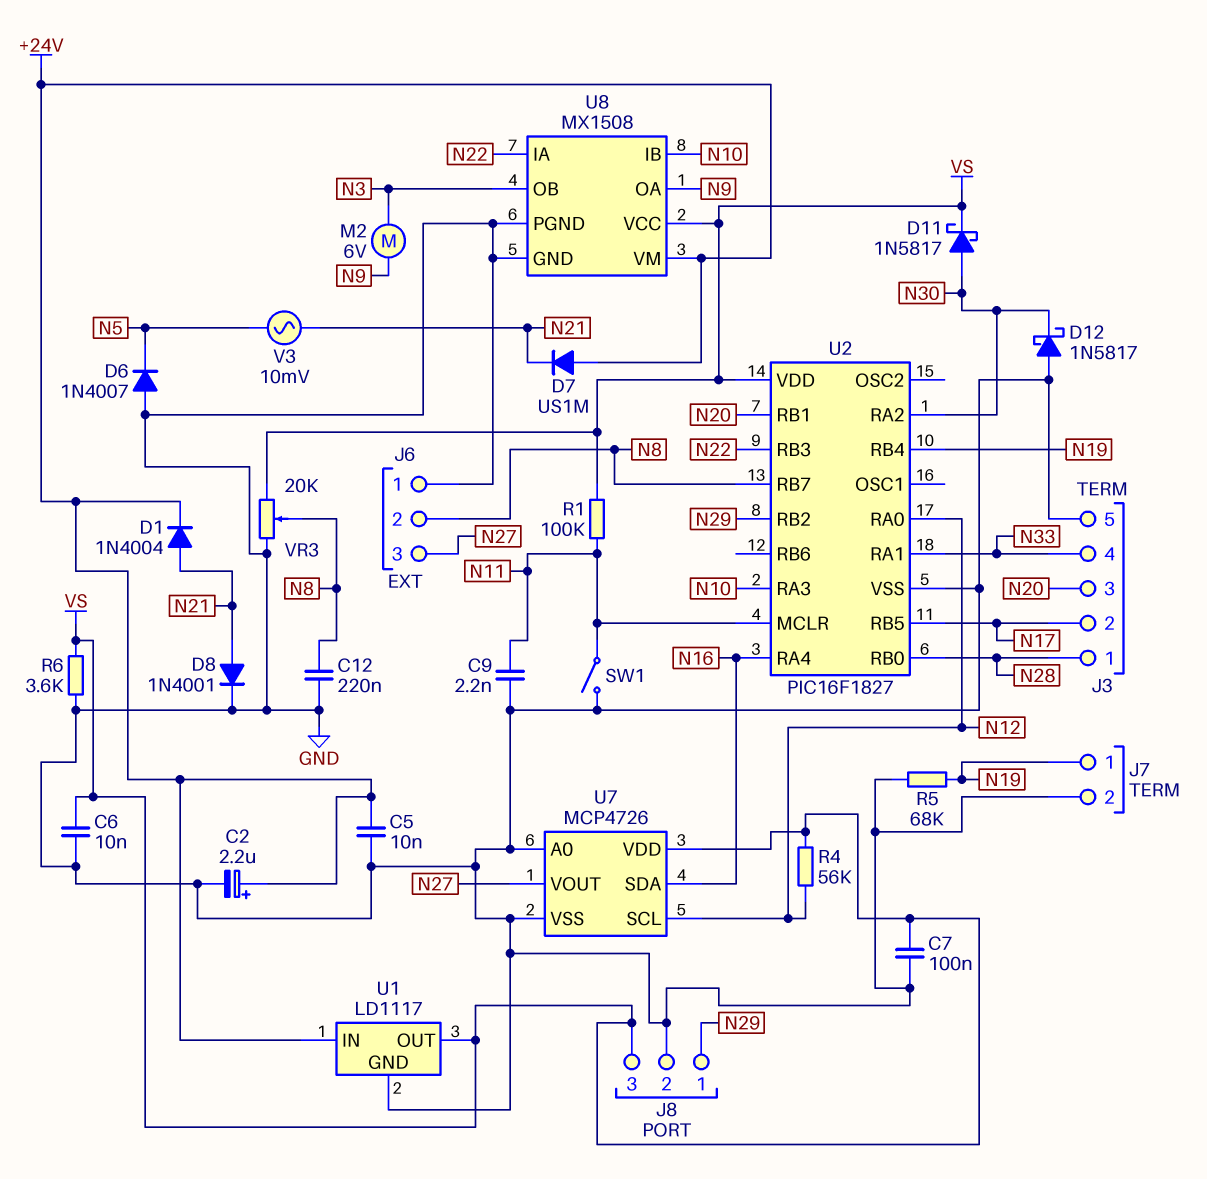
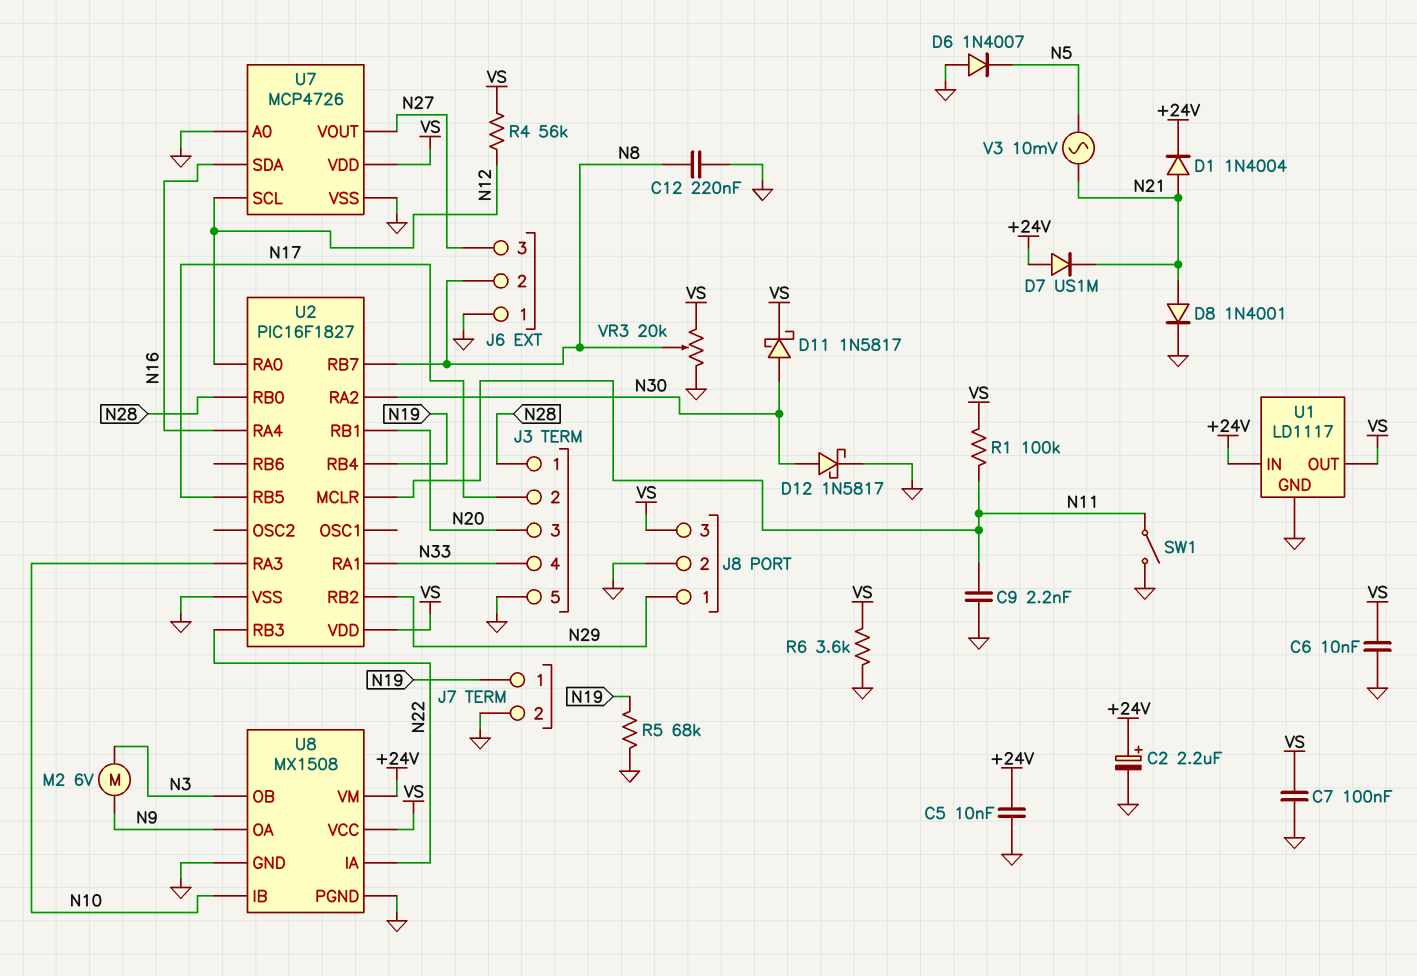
D12: schottky 1N5817 (A GND, K N30) -> schottky 1N5817 (A N30, K GND)

